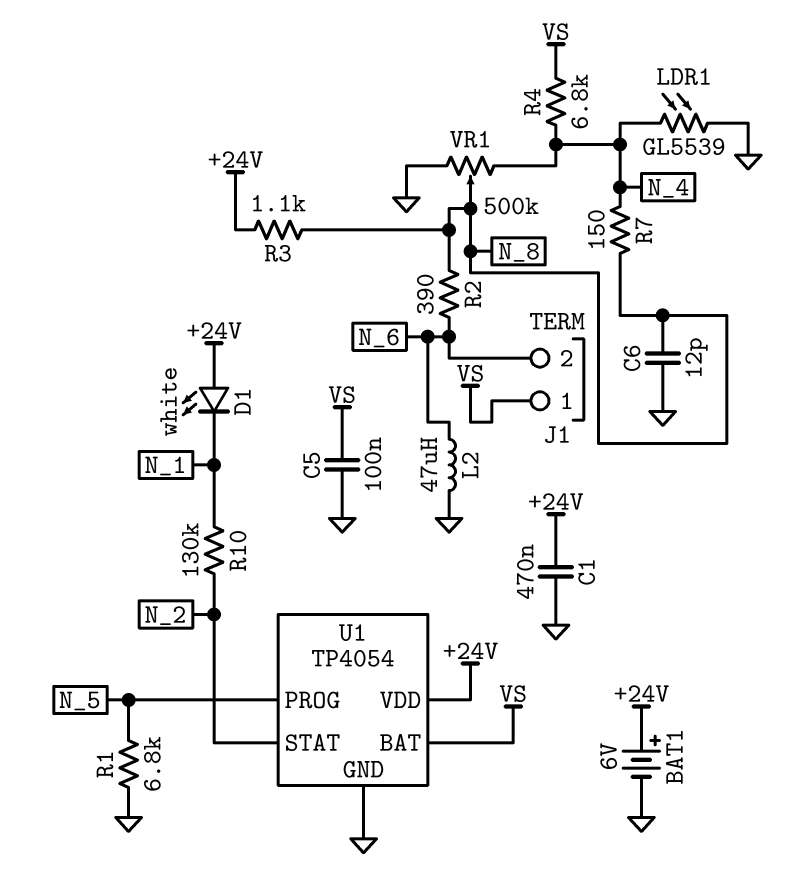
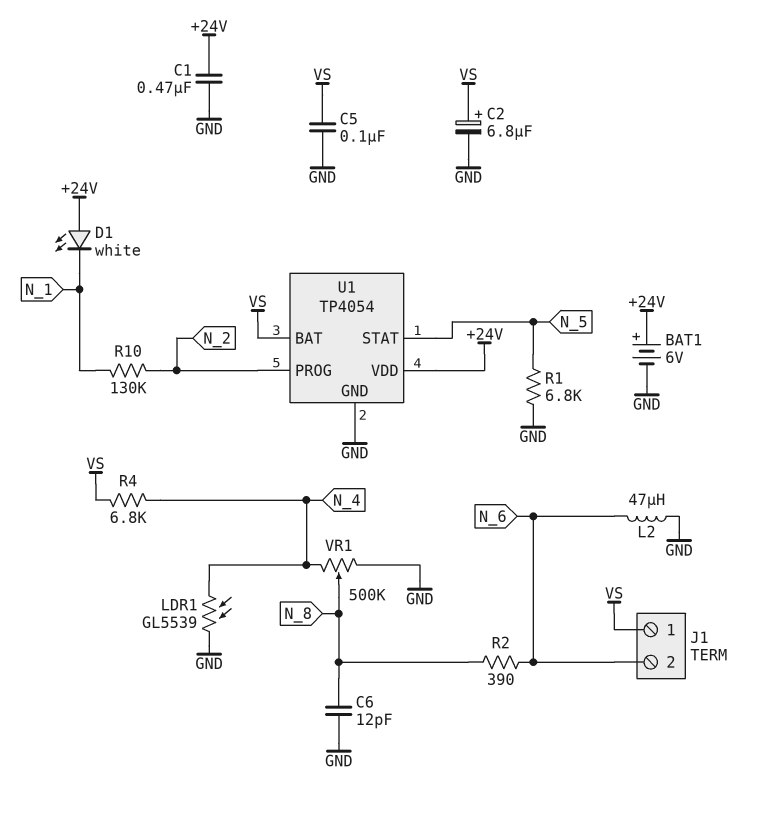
C2: none -> 6.8uF (plus VS, minus GND)
R3: 1.1k (+24V, N_8) -> none
R7: 150 (N_4, N_8) -> none
U1 pin PROG: N_5 -> N_2
U1 pin STAT: N_2 -> N_5

